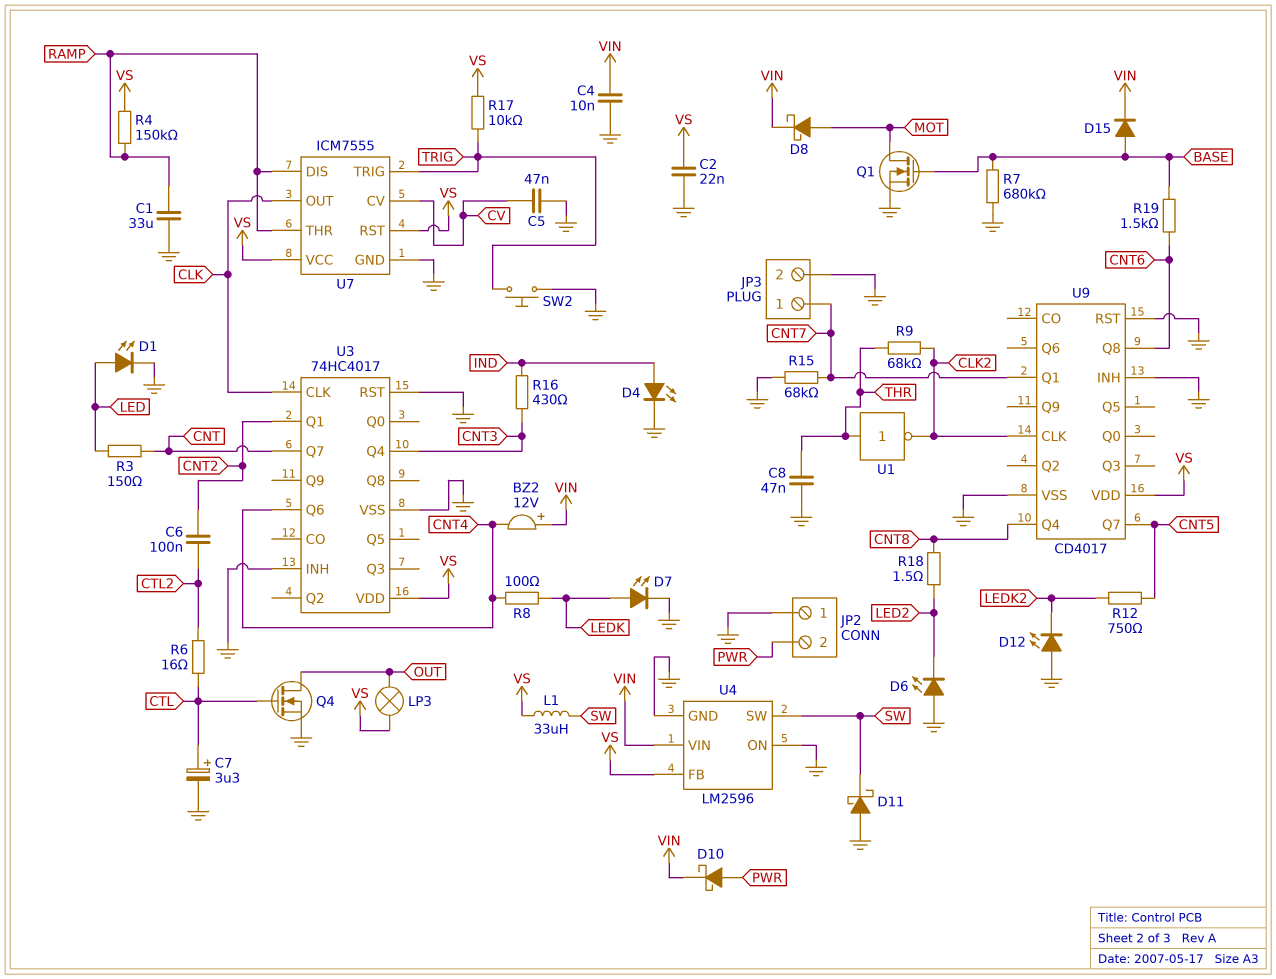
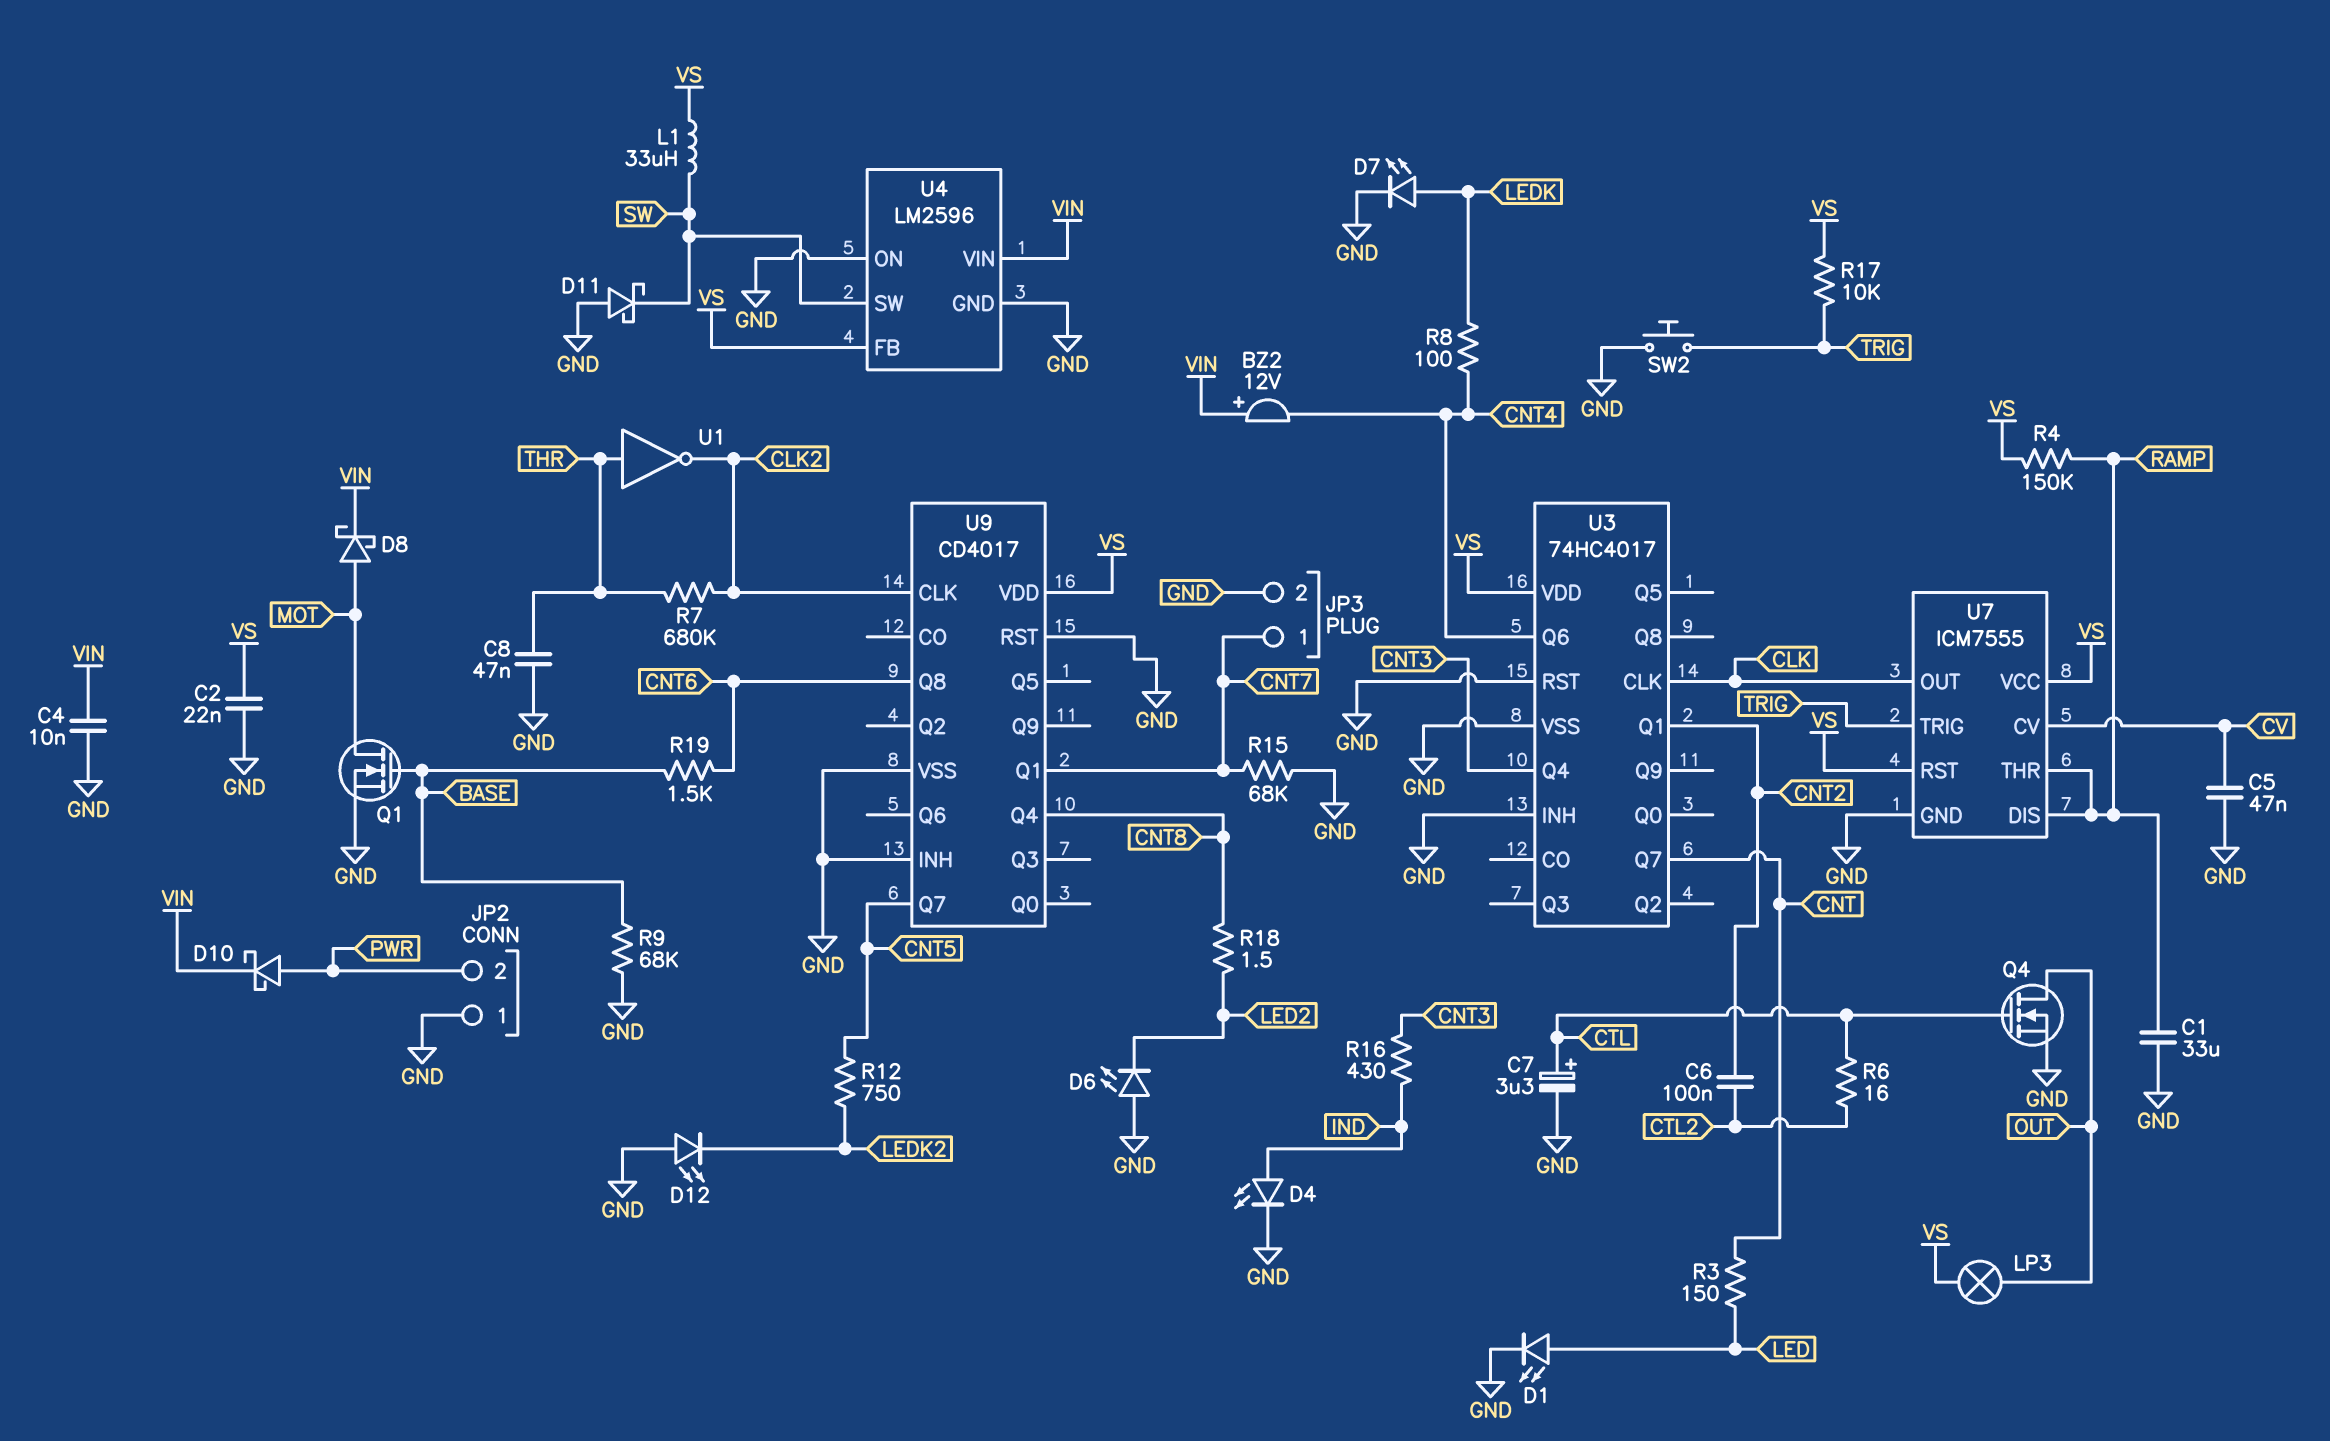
D15: diode (A BASE, K VIN) -> none
R7: 680k (BASE, GND) -> 680k (CLK2, THR)
R9: 68k (CLK2, THR) -> 68k (BASE, GND)

